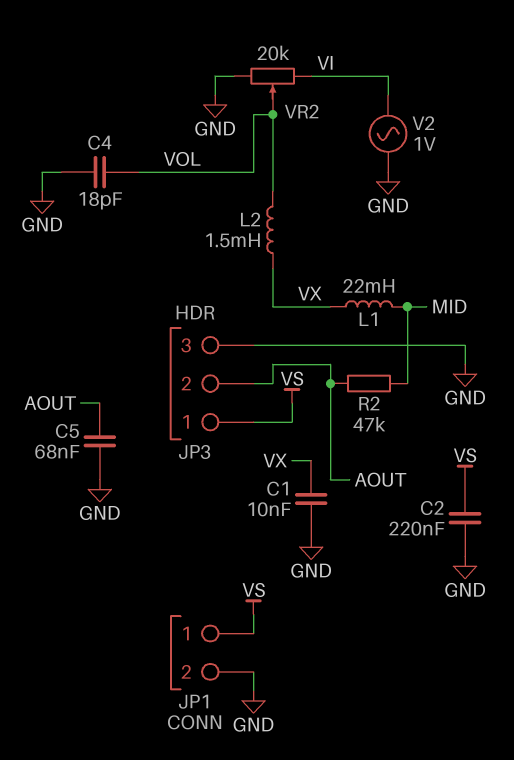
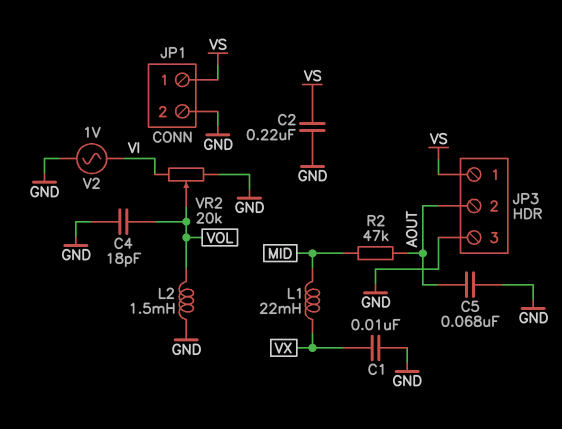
L2: 1.5mH (VOL, VX) -> 1.5mH (GND, VOL)

